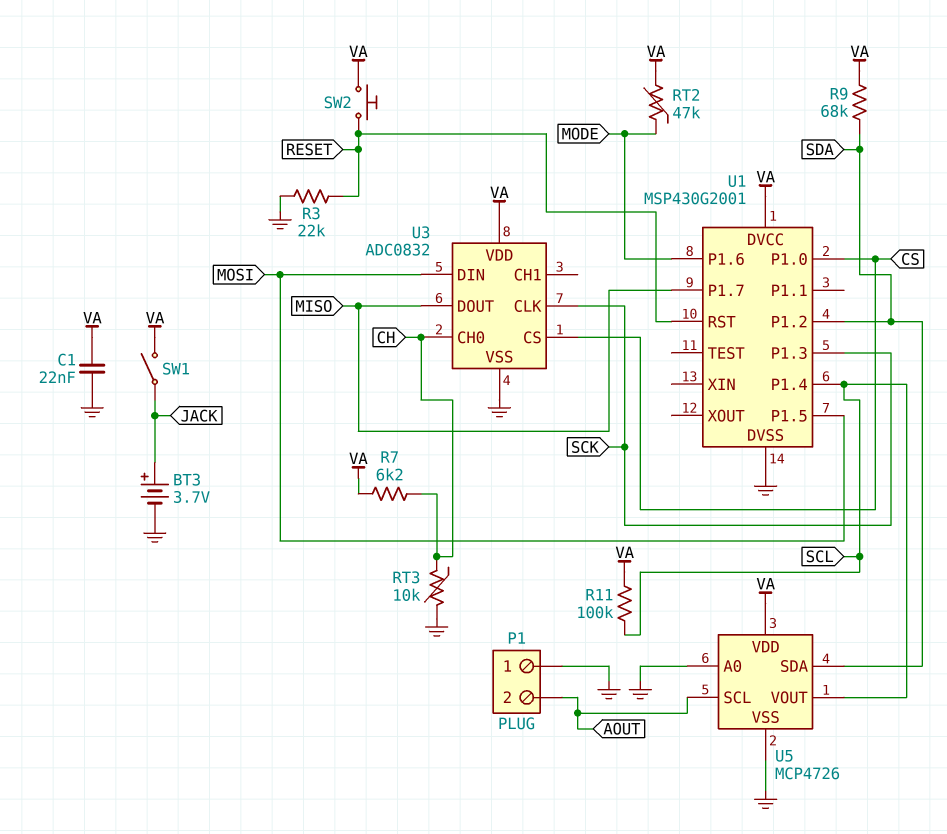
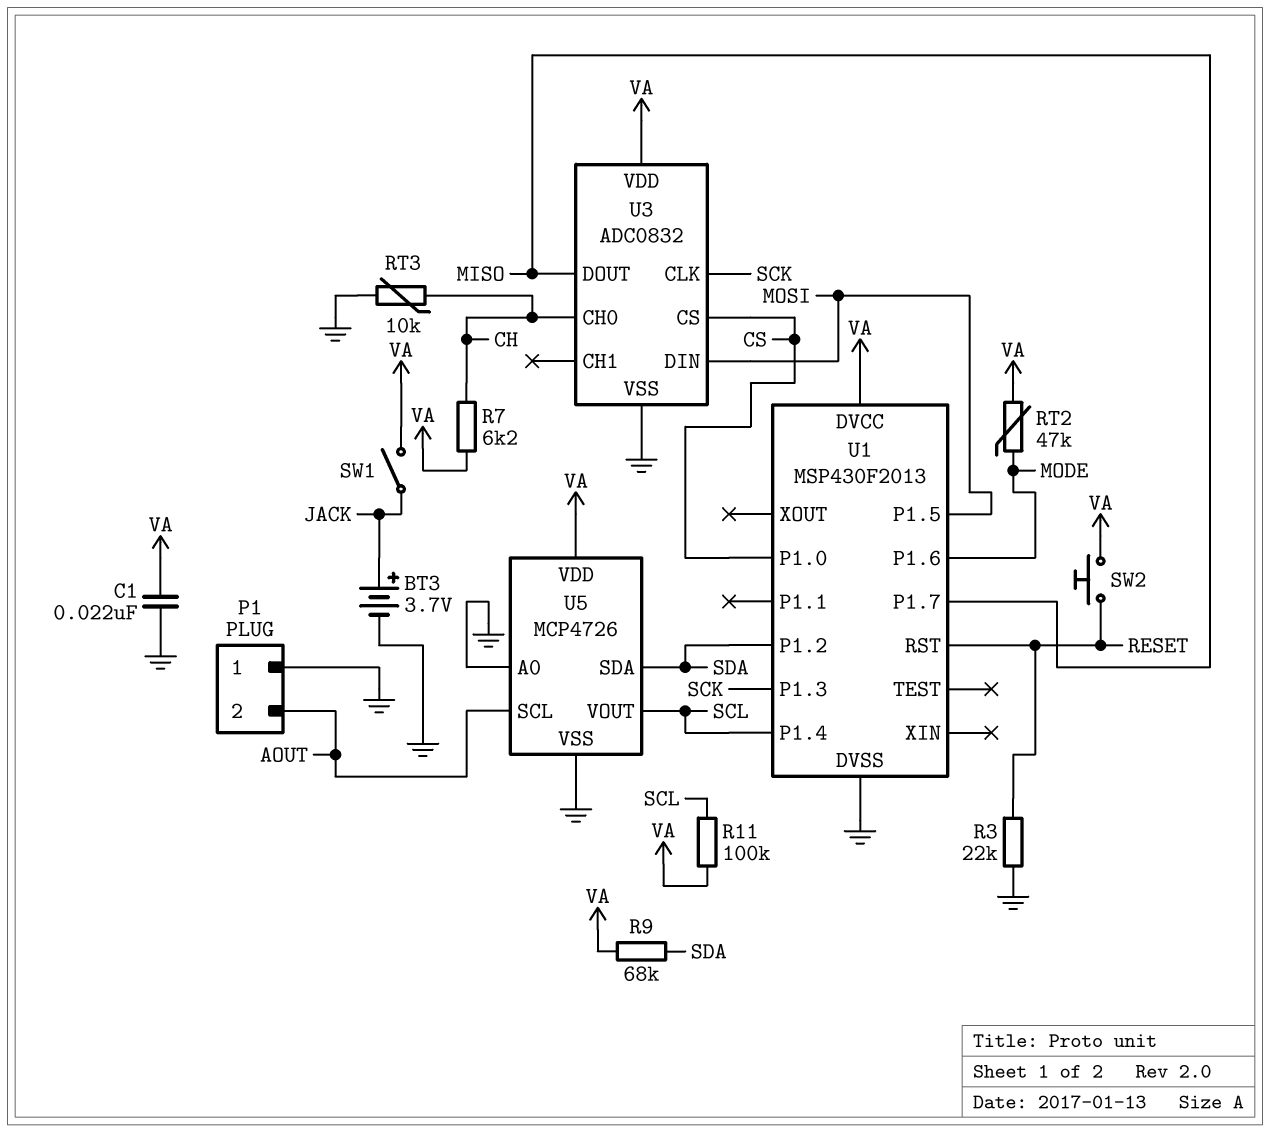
U1: MSP430G2001 -> MSP430F2013

